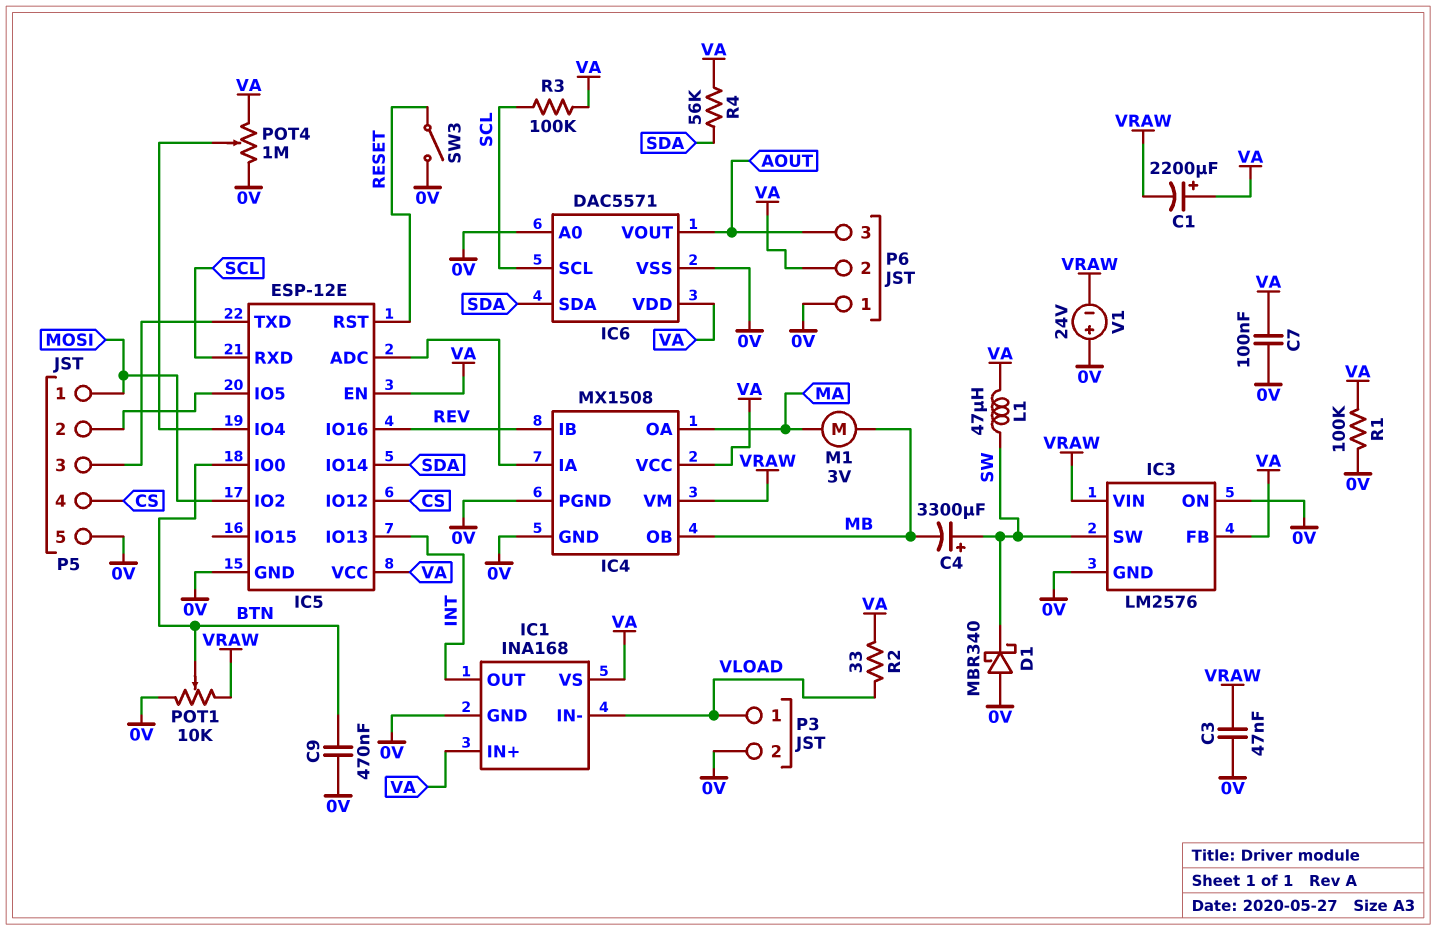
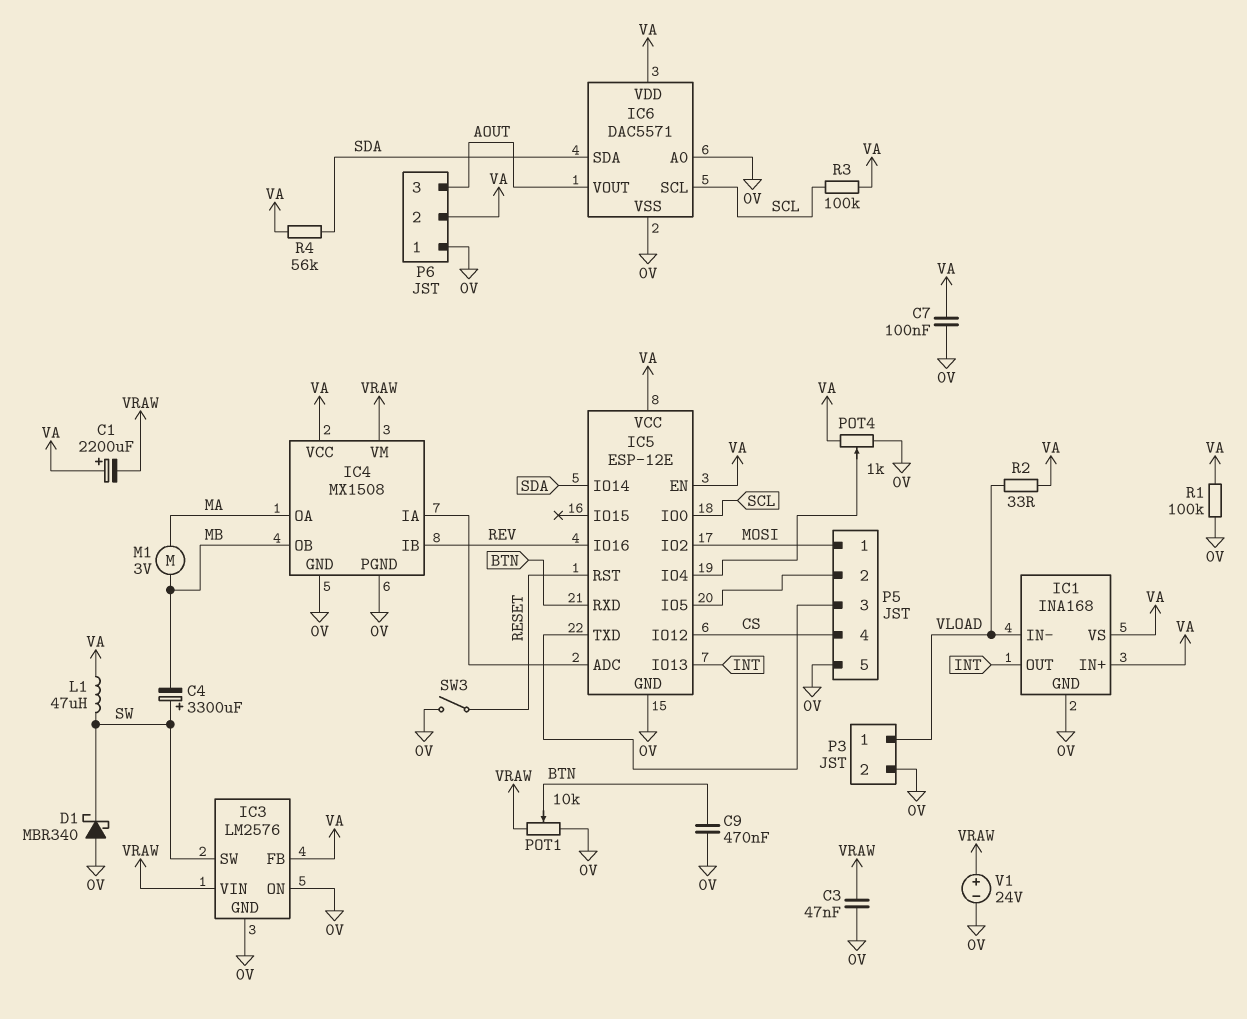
IC5 pin IO0: BTN -> SCL
IC5 pin RXD: SCL -> BTN
POT4: 1M (0V, VA, wiper IC5/IO4) -> 1k (0V, VA, wiper IC5/IO4)
V1: 24V (plus 0V, minus VRAW) -> 24V (plus VRAW, minus 0V)

